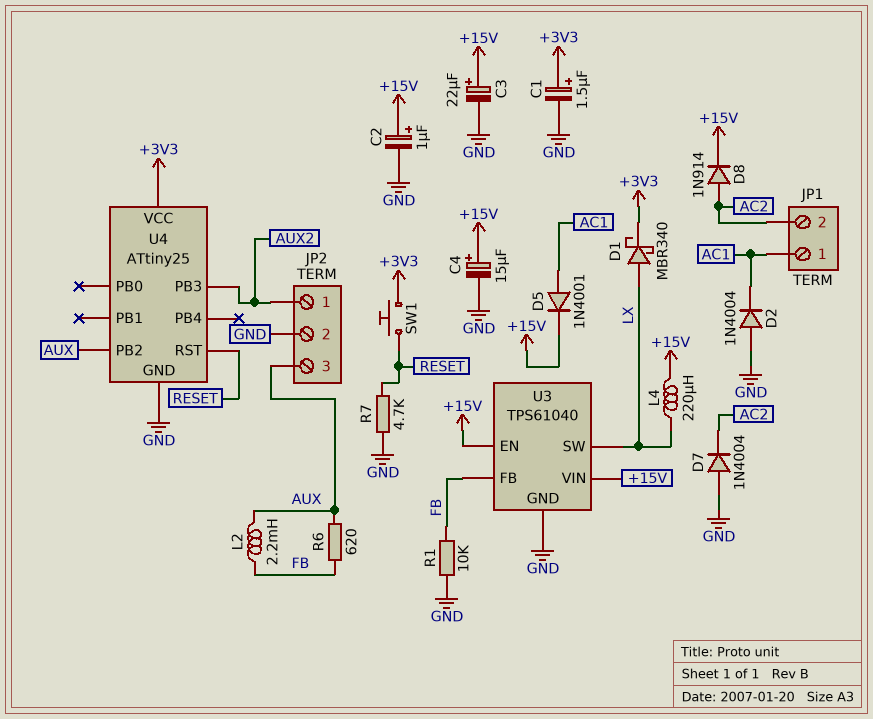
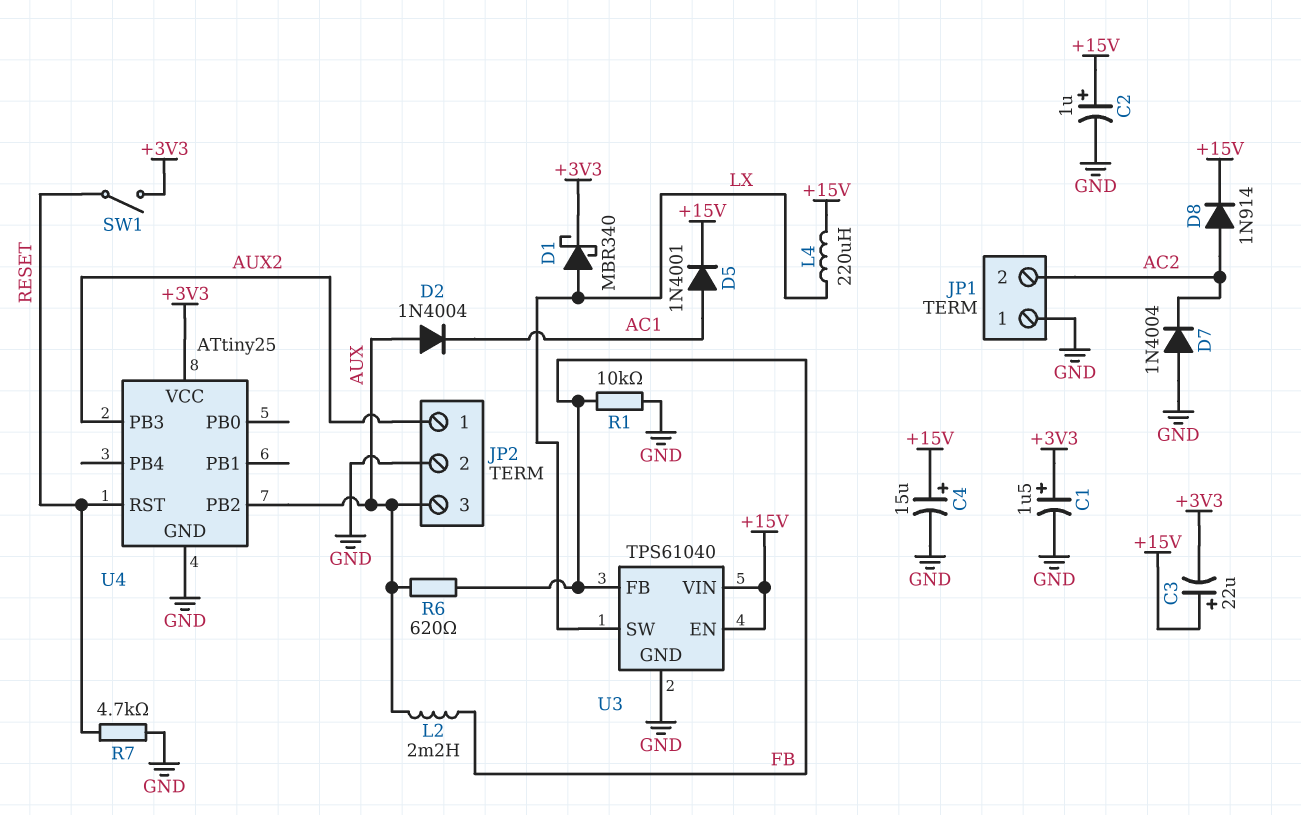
C3: 22uF (plus +15V, minus GND) -> 22uF (plus +15V, minus +3V3)
D2: diode 1N4004 (A GND, K AC1) -> diode 1N4004 (A AUX, K AC1)
JP1 pin 1: AC1 -> GND
SW1: button (+3V3, RESET) -> switch (+3V3, RESET)

